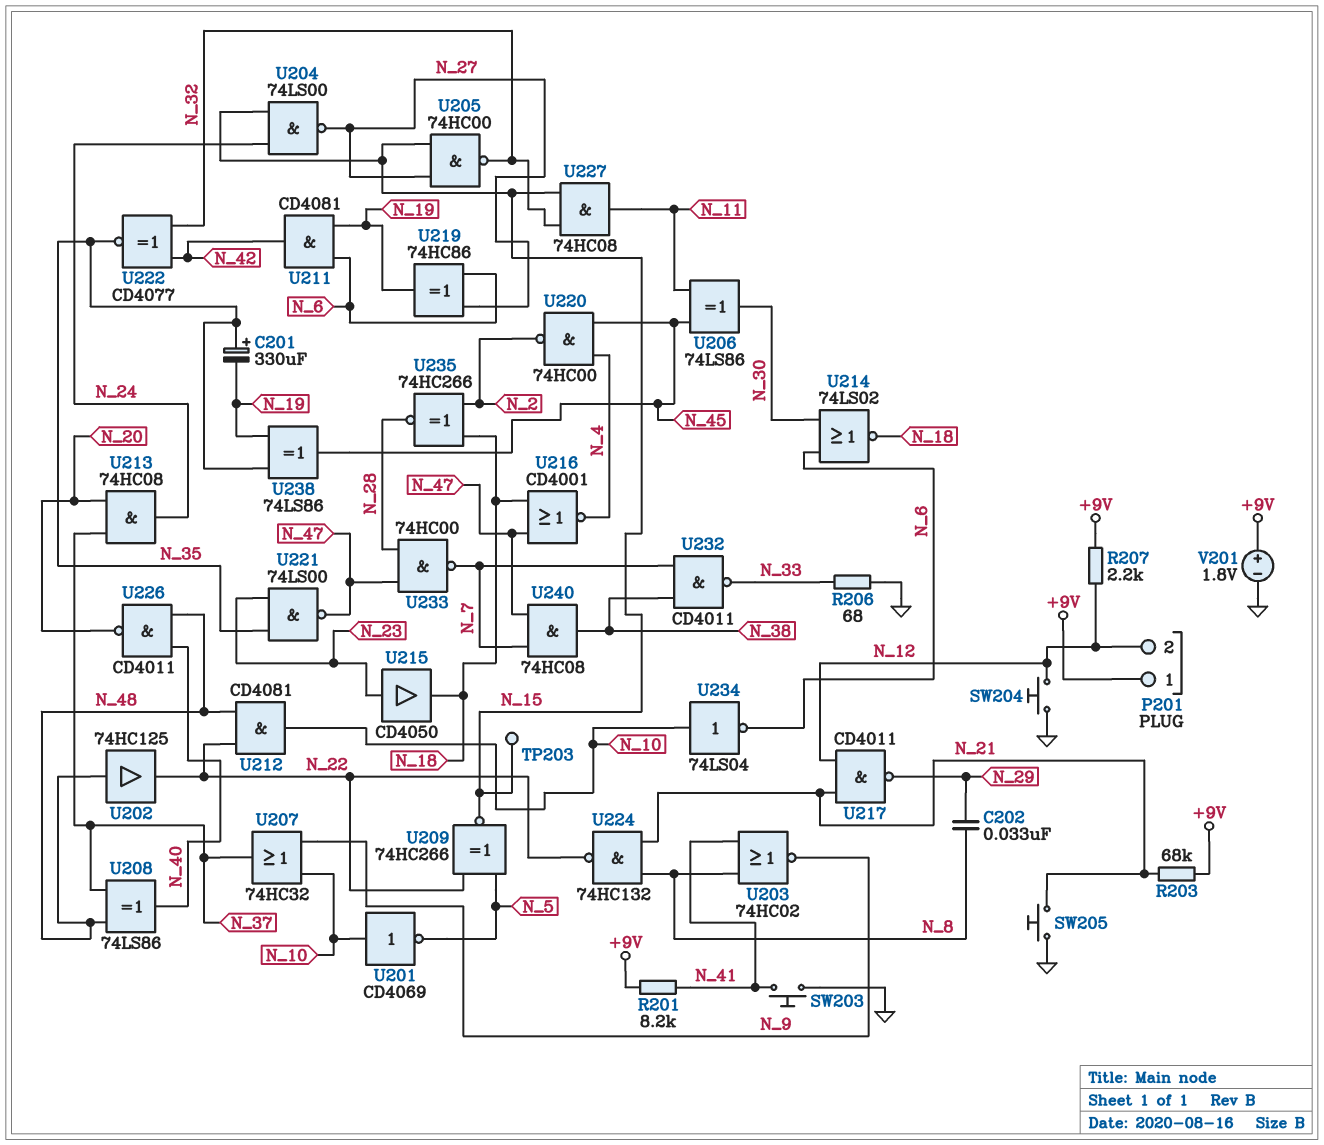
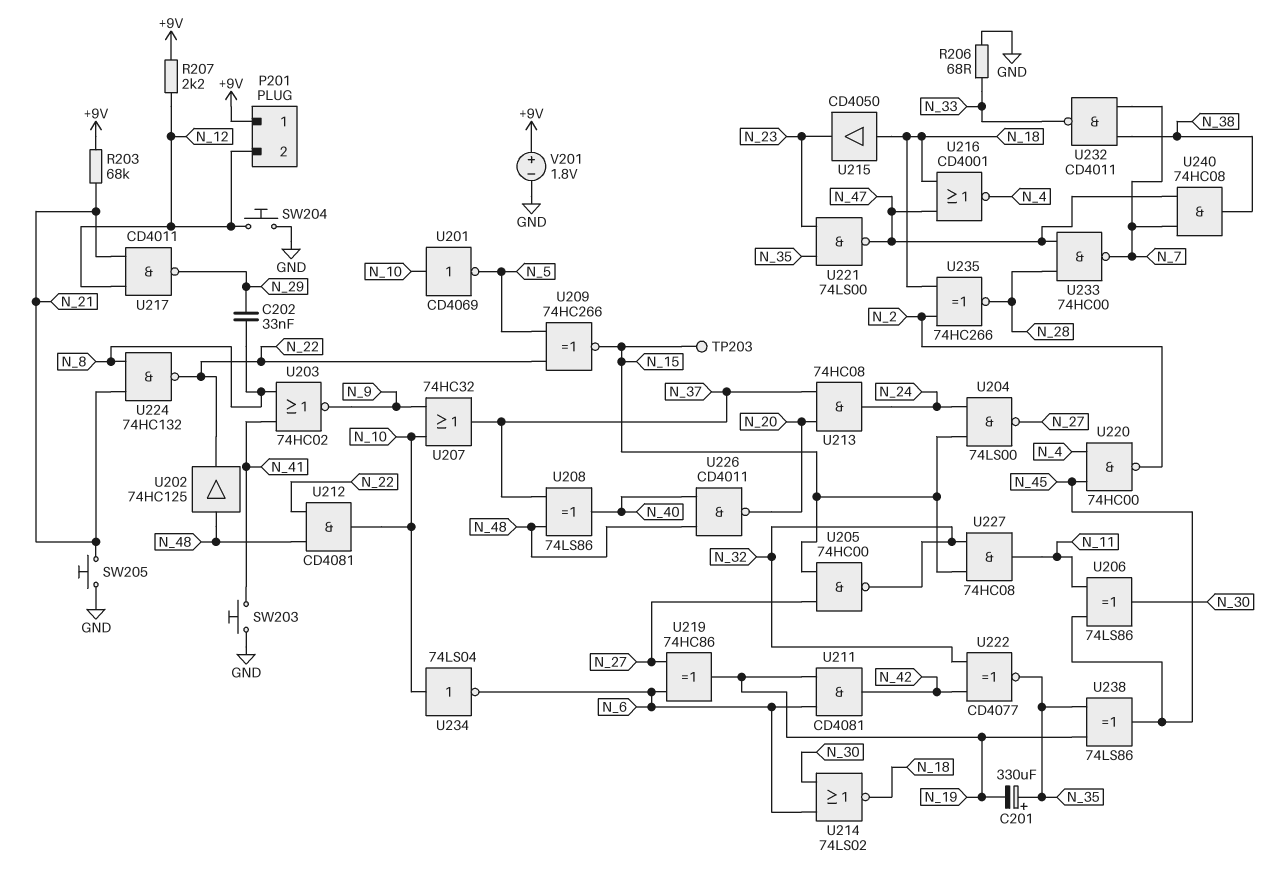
R201: 8.2k (+9V, N_41) -> none
U215: buffer CD4050 (in N_23, out N_18) -> buffer CD4050 (in N_18, out N_23)

